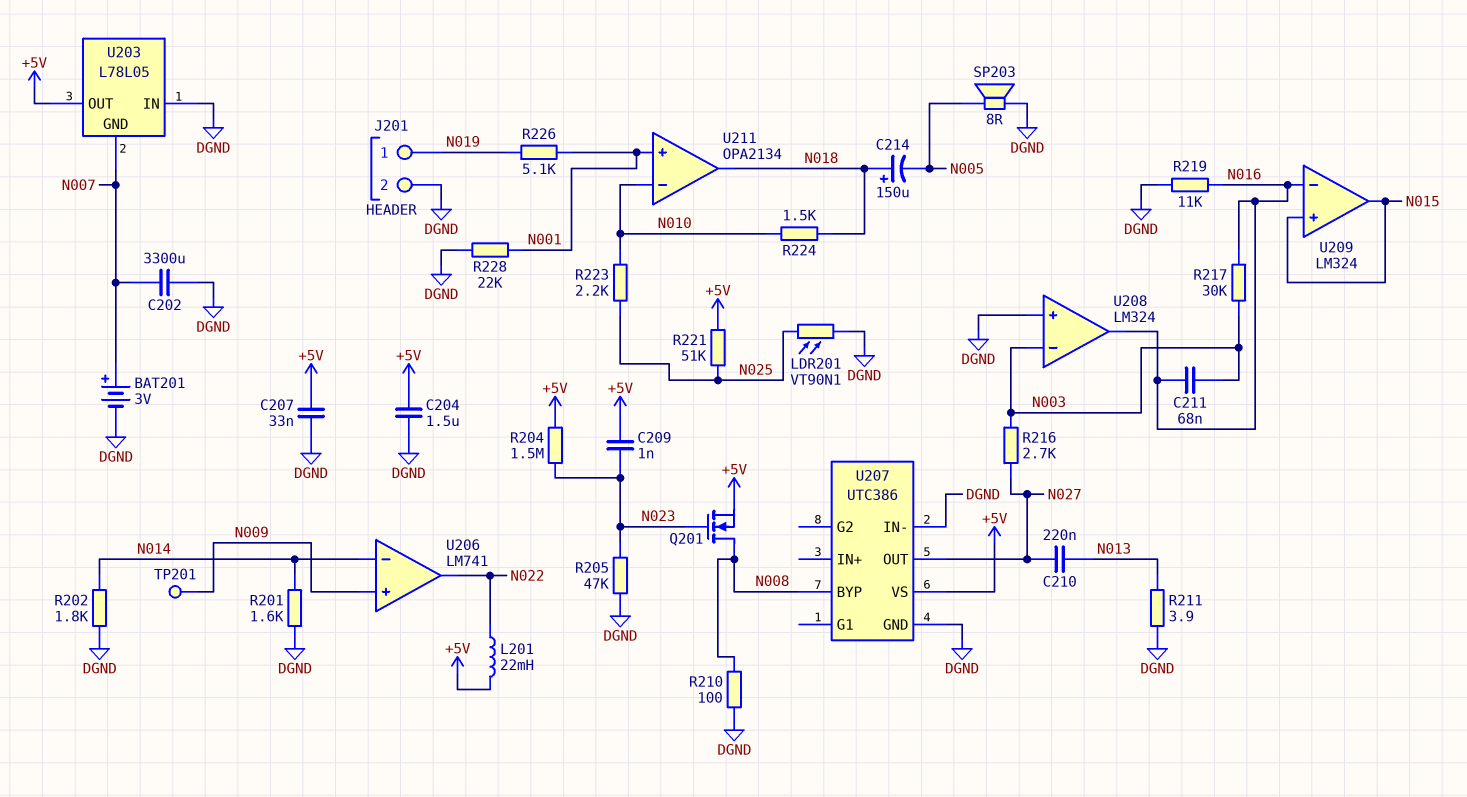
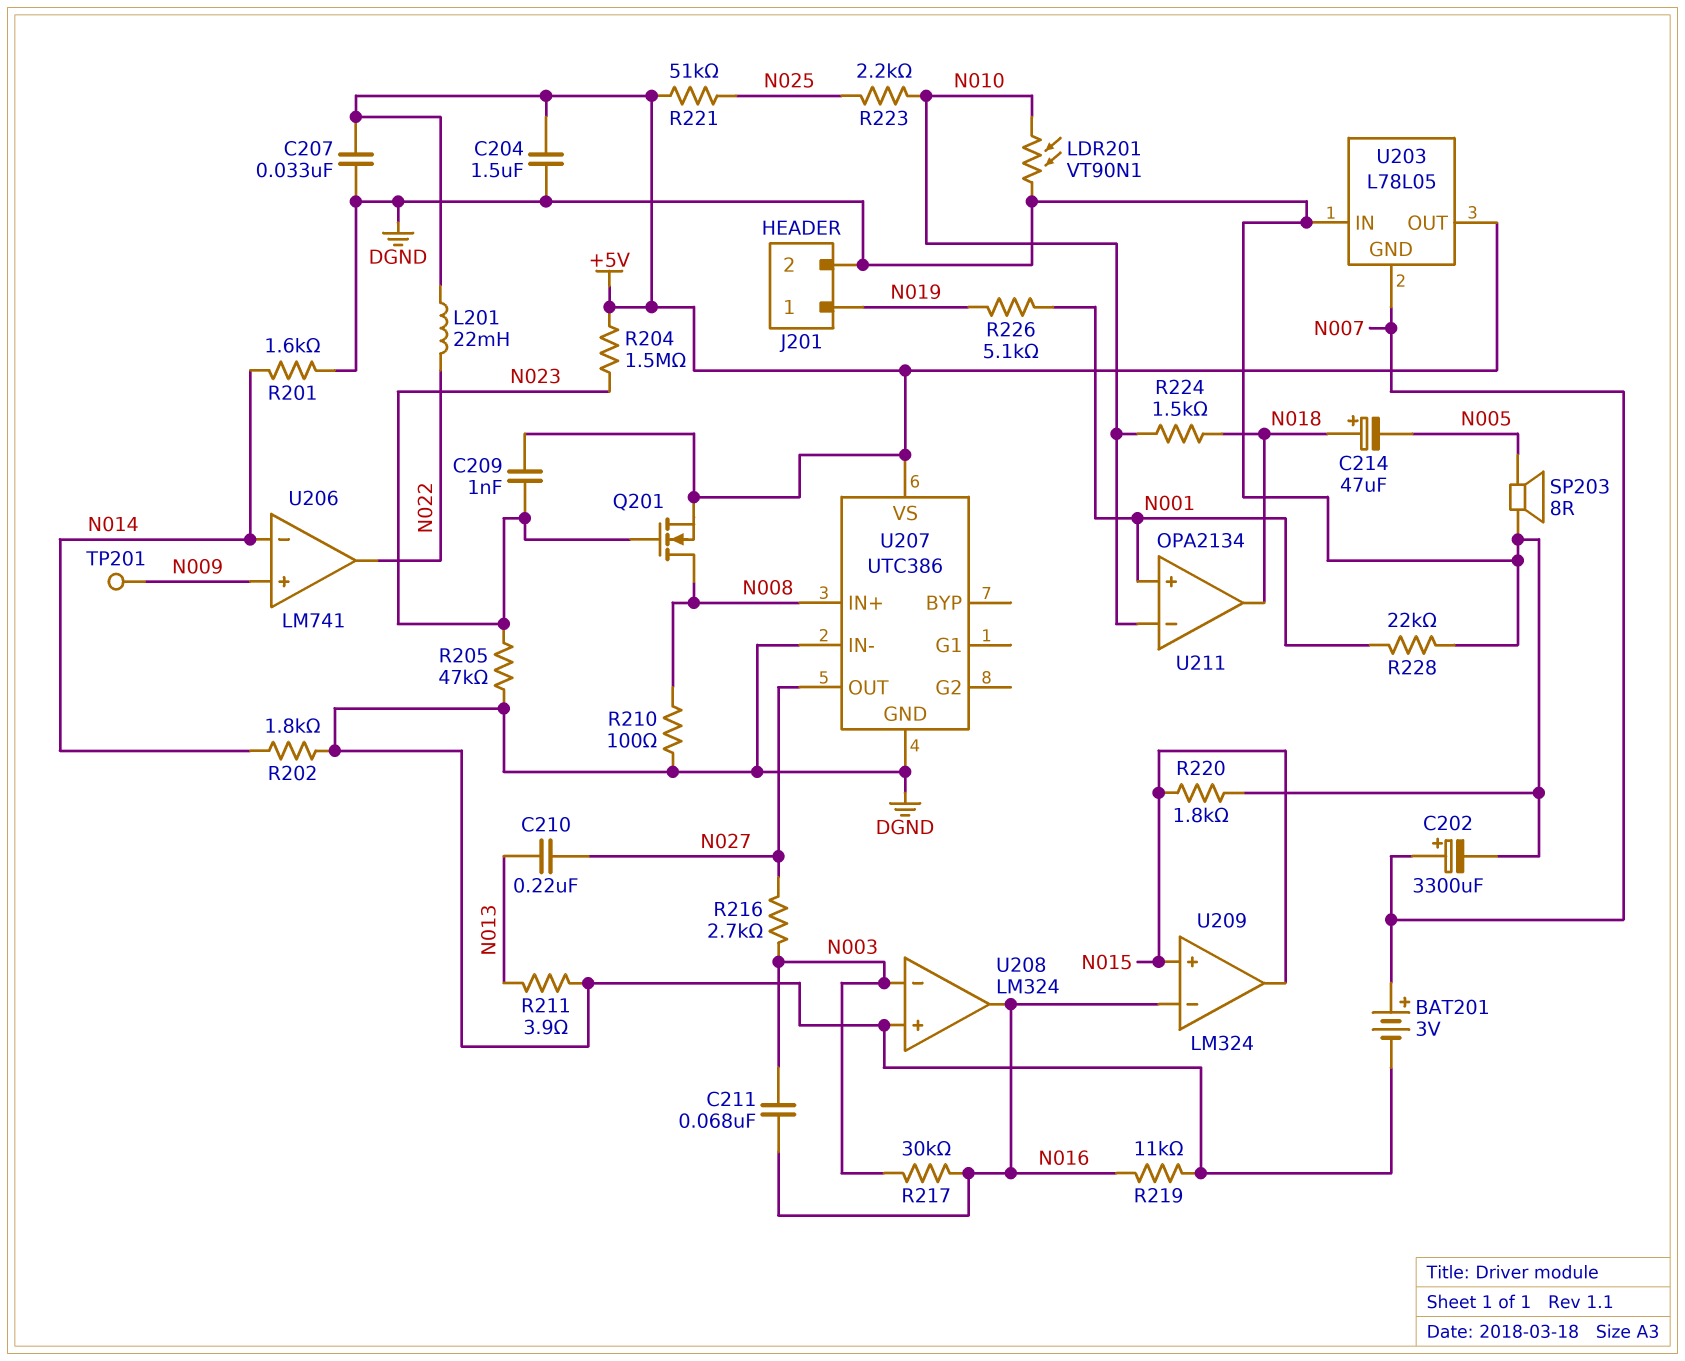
C202: 3300uF (DGND, N007) -> 3300uF (plus N007, minus DGND)
C214: 150uF (plus N018, minus N005) -> 47uF (plus N018, minus N005)
LDR201: VT90N1 (DGND, N025) -> VT90N1 (DGND, N010)
R220: none -> 1.8k (DGND, N015)
U207 pin BYP: N008 -> none
U207 pin IN+: none -> N008

